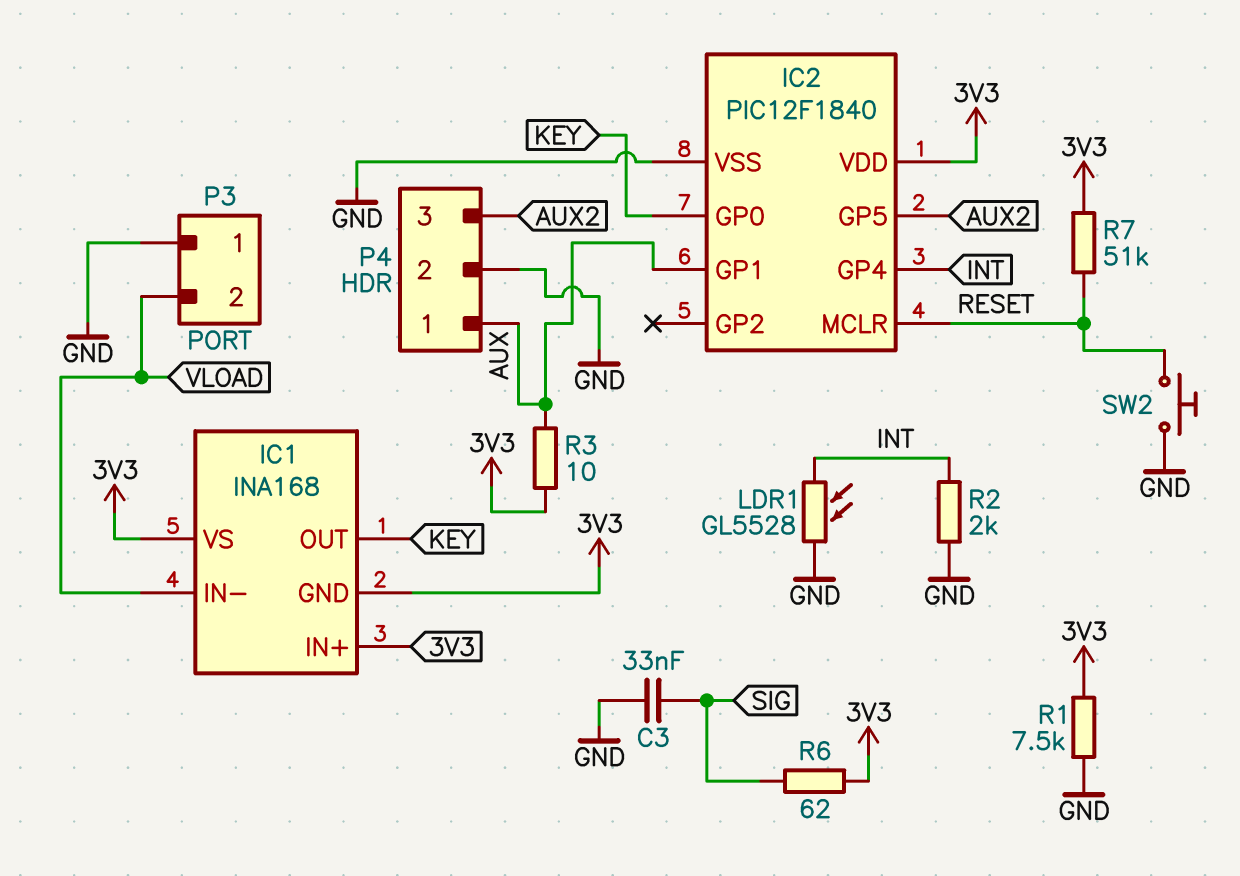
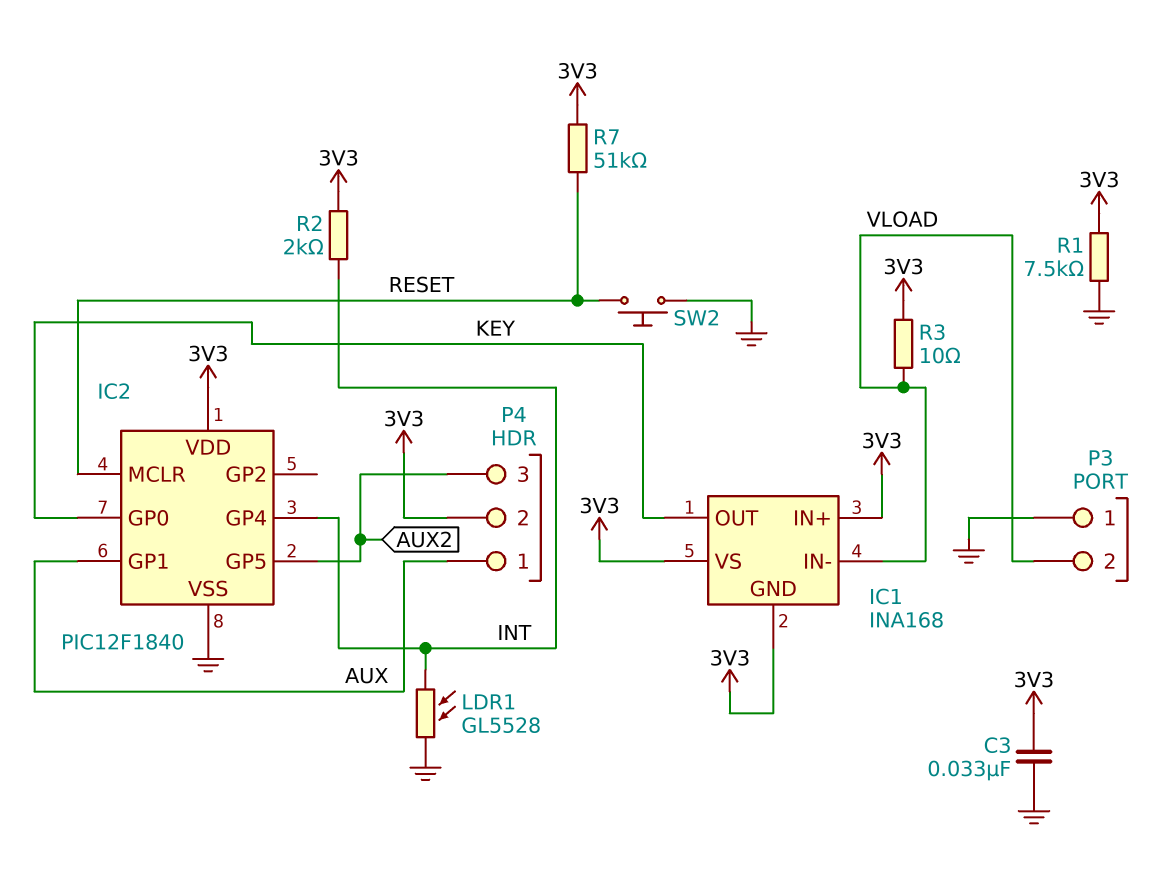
C3: 33nF (GND, SIG) -> 33nF (3V3, GND)
P4 pin 2: GND -> 3V3
R2: 2k (GND, INT) -> 2k (3V3, INT)
R3: 10 (3V3, AUX) -> 10 (3V3, VLOAD)
R6: 62 (3V3, SIG) -> none

